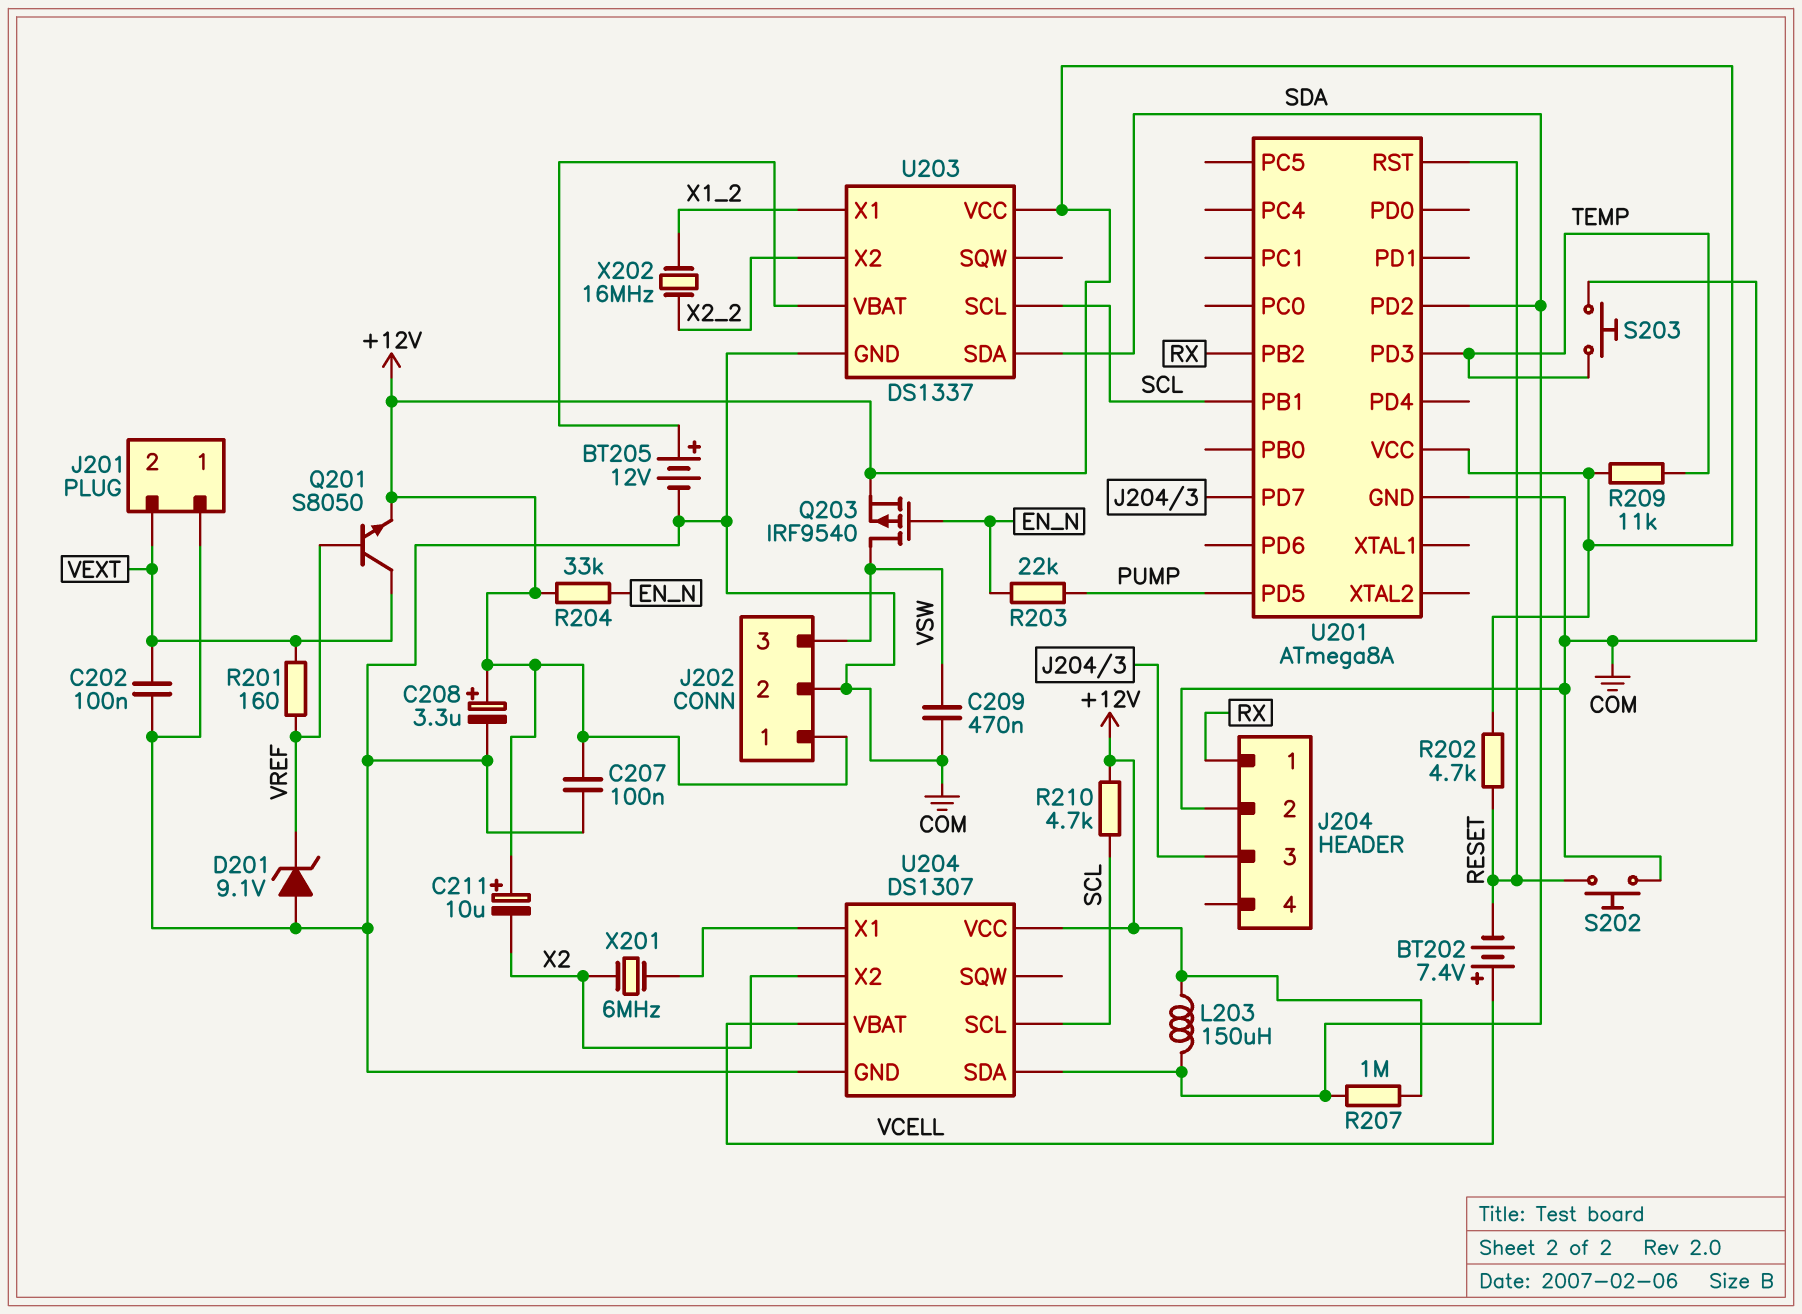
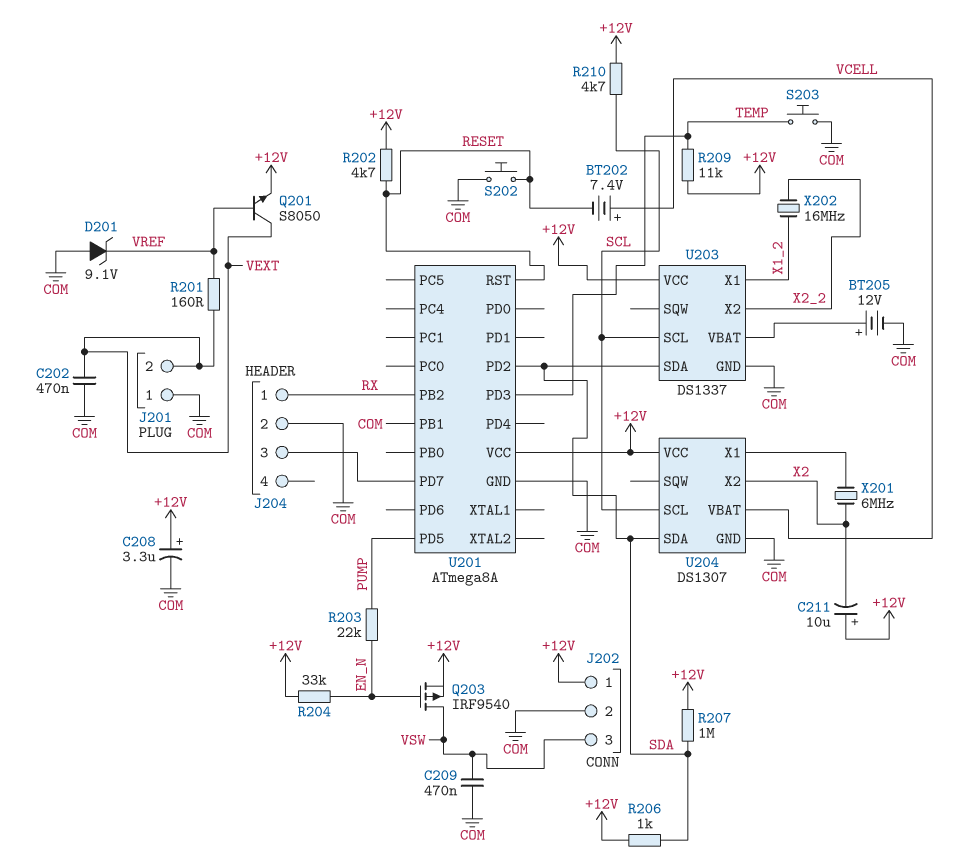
C202: 100nF (COM, VEXT) -> 470nF (COM, VEXT)
C207: 100nF (+12V, COM) -> none
L203: 150uH (+12V, SDA) -> none
R206: none -> 1k (+12V, SDA)
U201 pin PB1: SCL -> COM

